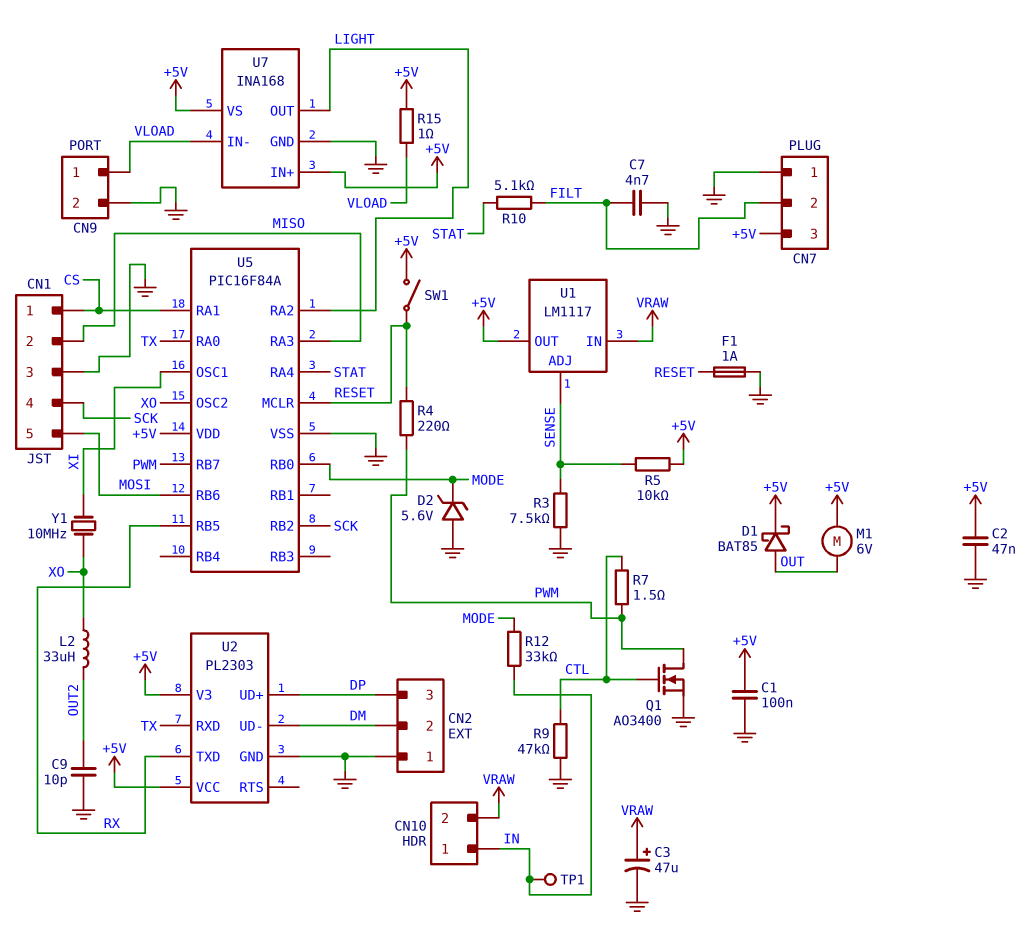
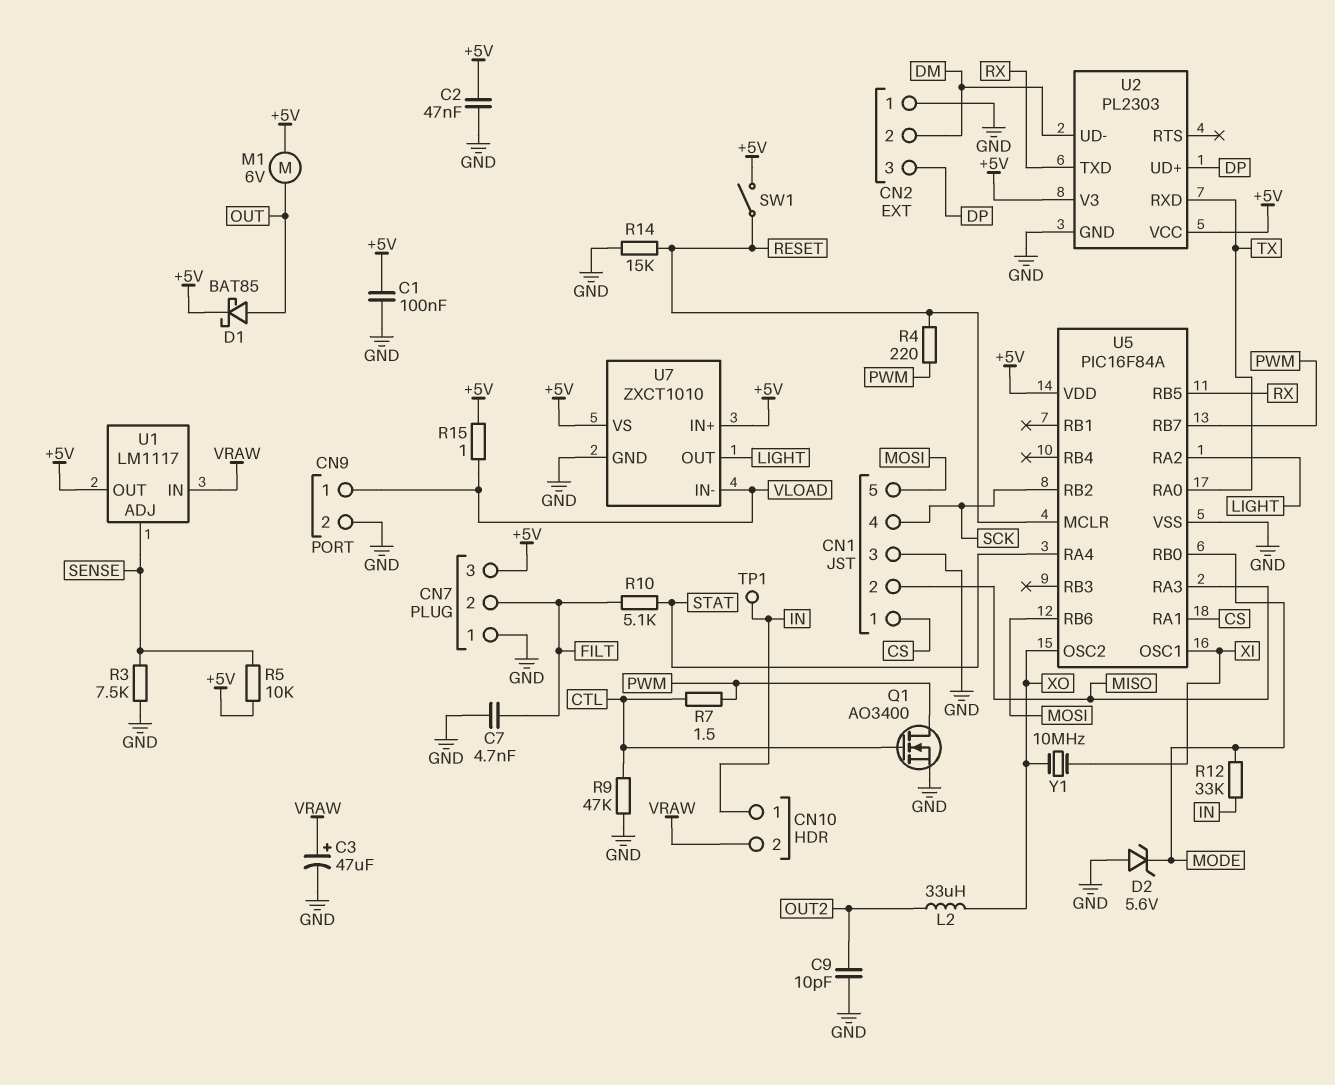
F1: 1A (GND, RESET) -> none
R14: none -> 15k (GND, RESET)
U7: INA168 -> ZXCT1010

